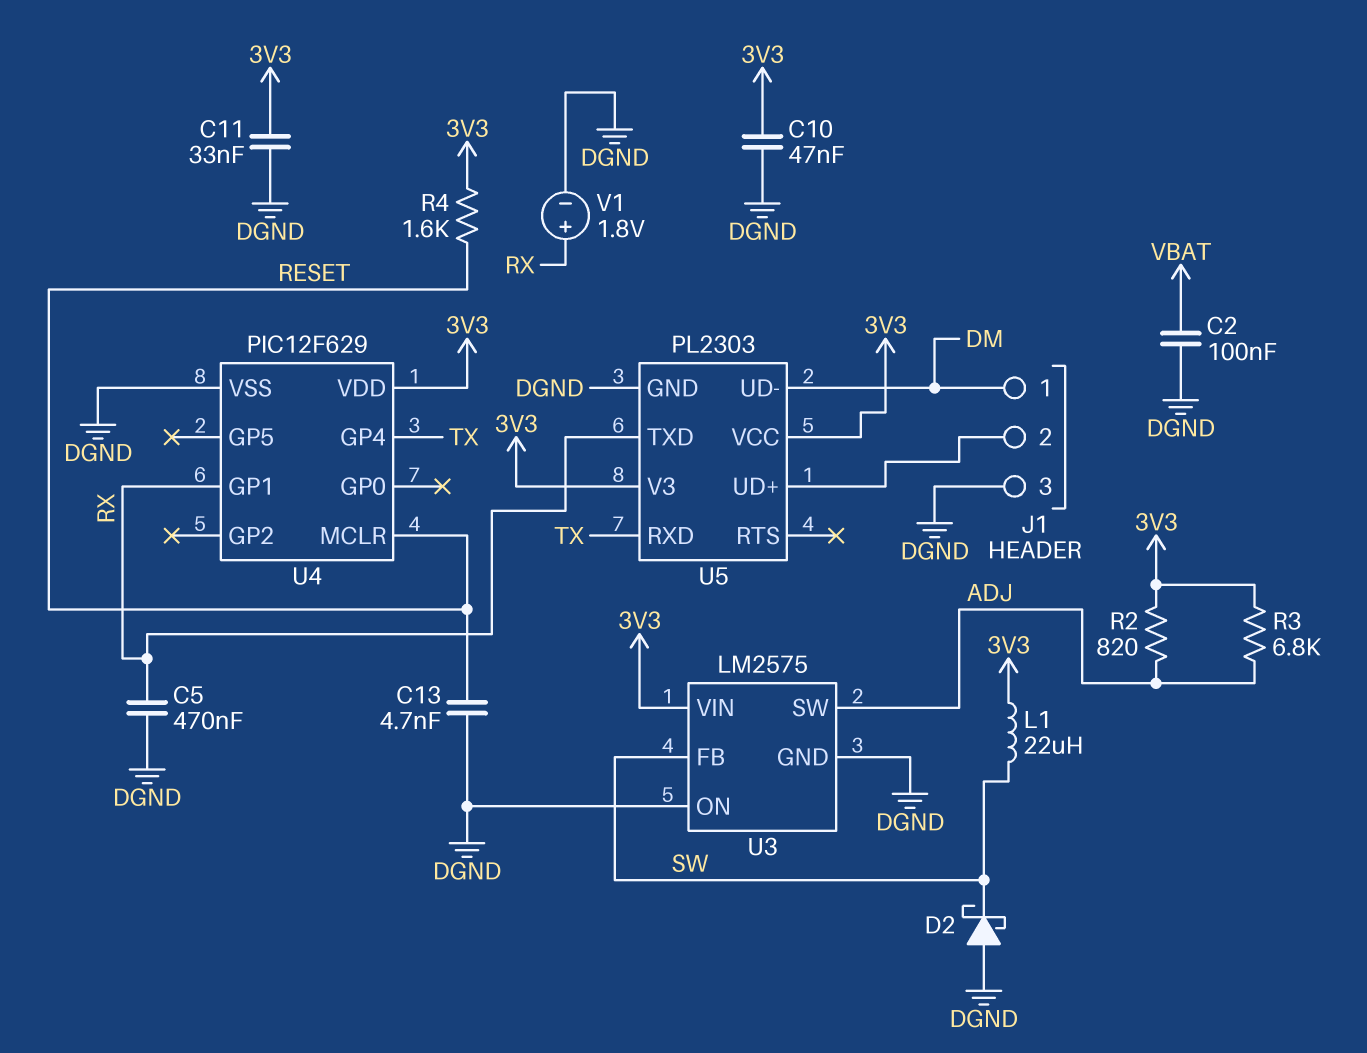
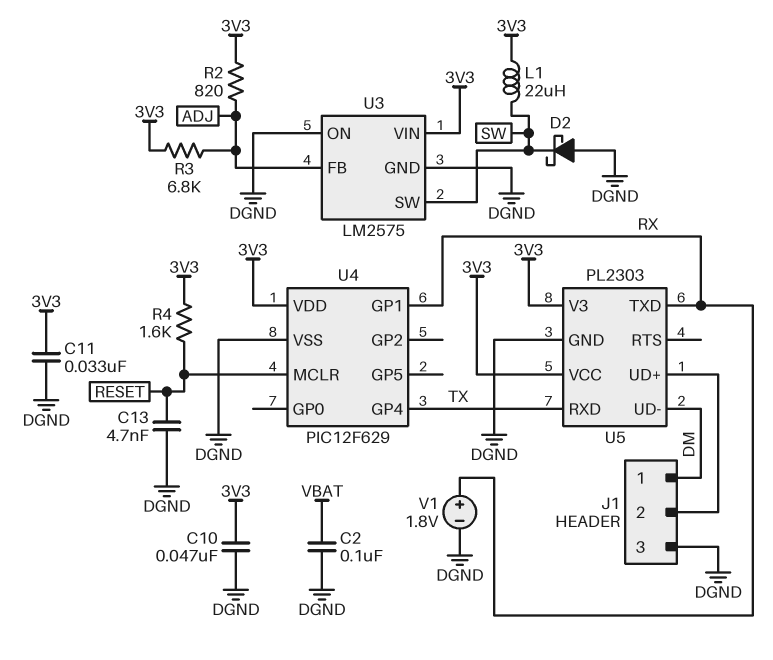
C5: 470nF (DGND, RX) -> none
U3 pin FB: SW -> ADJ
U3 pin SW: ADJ -> SW

